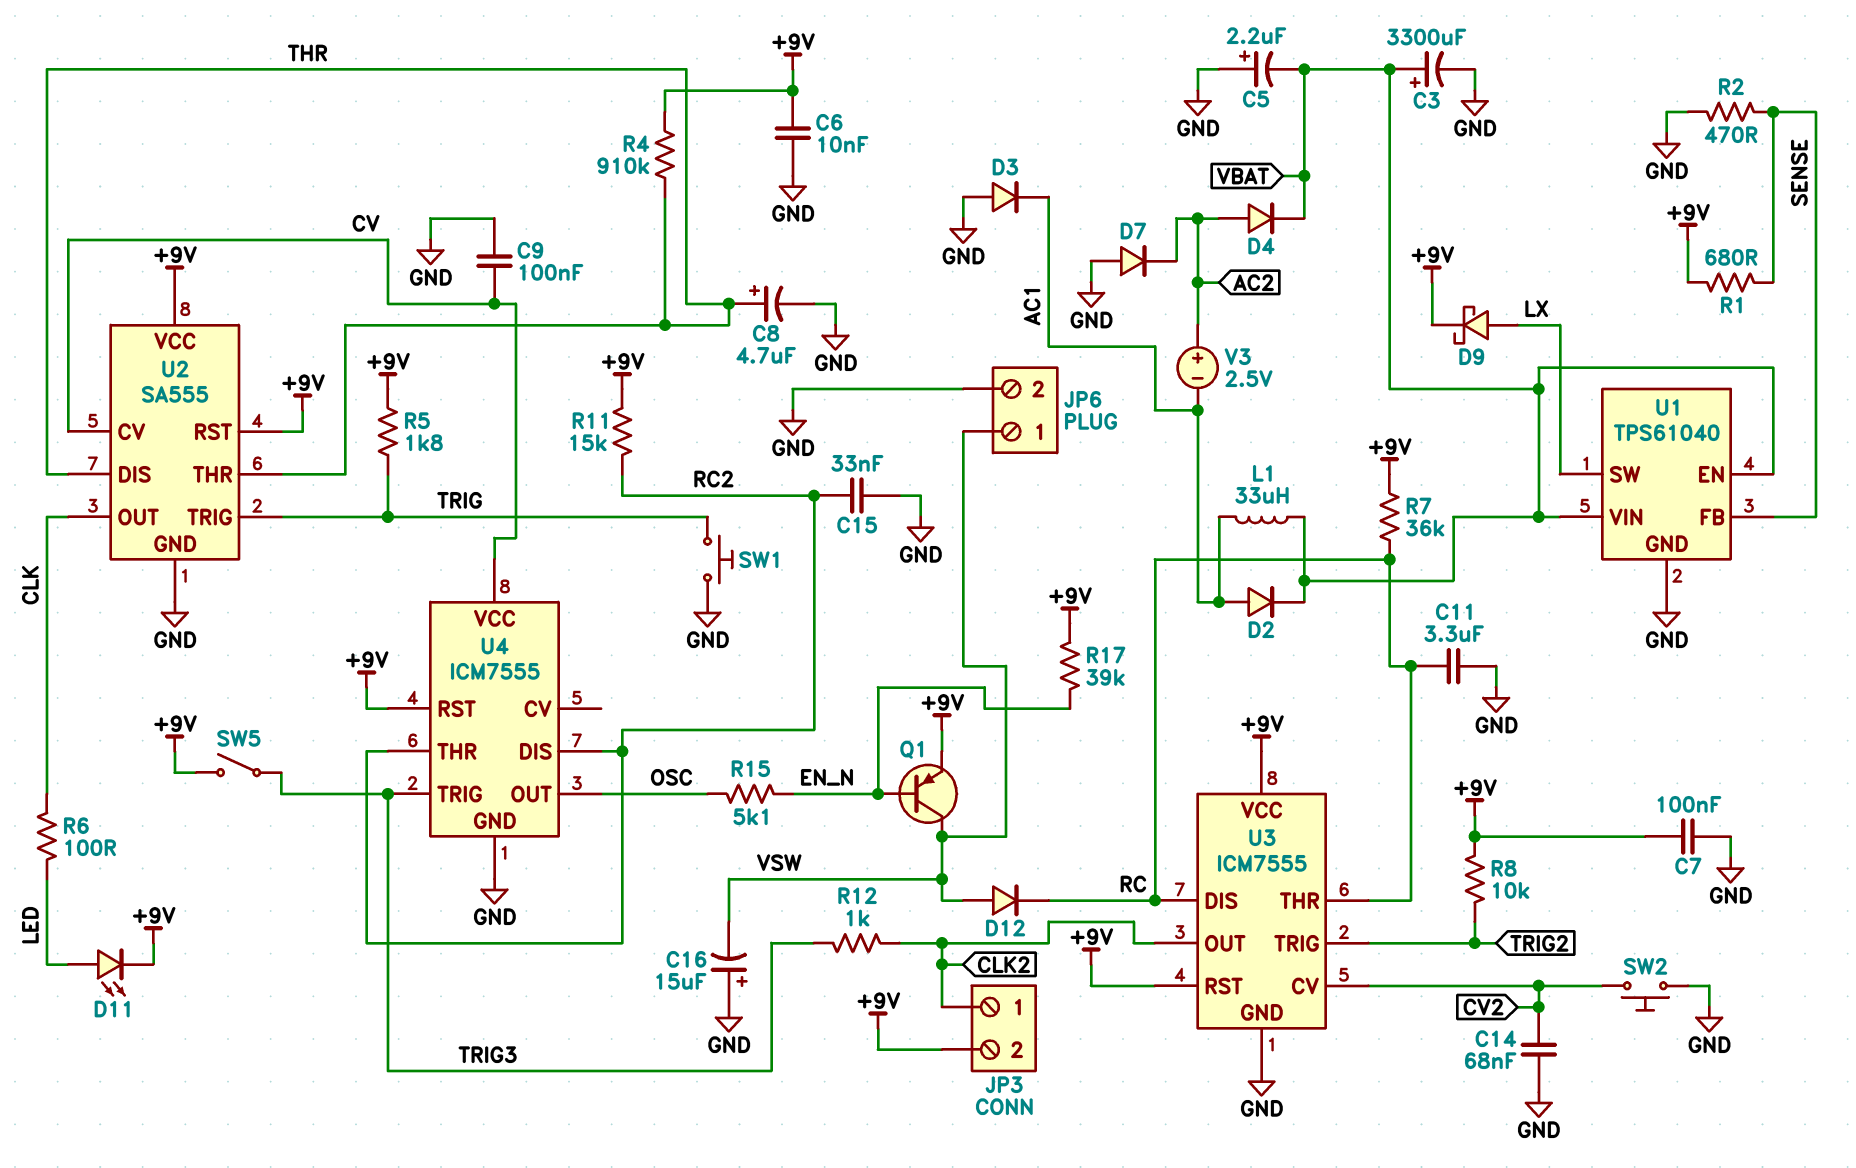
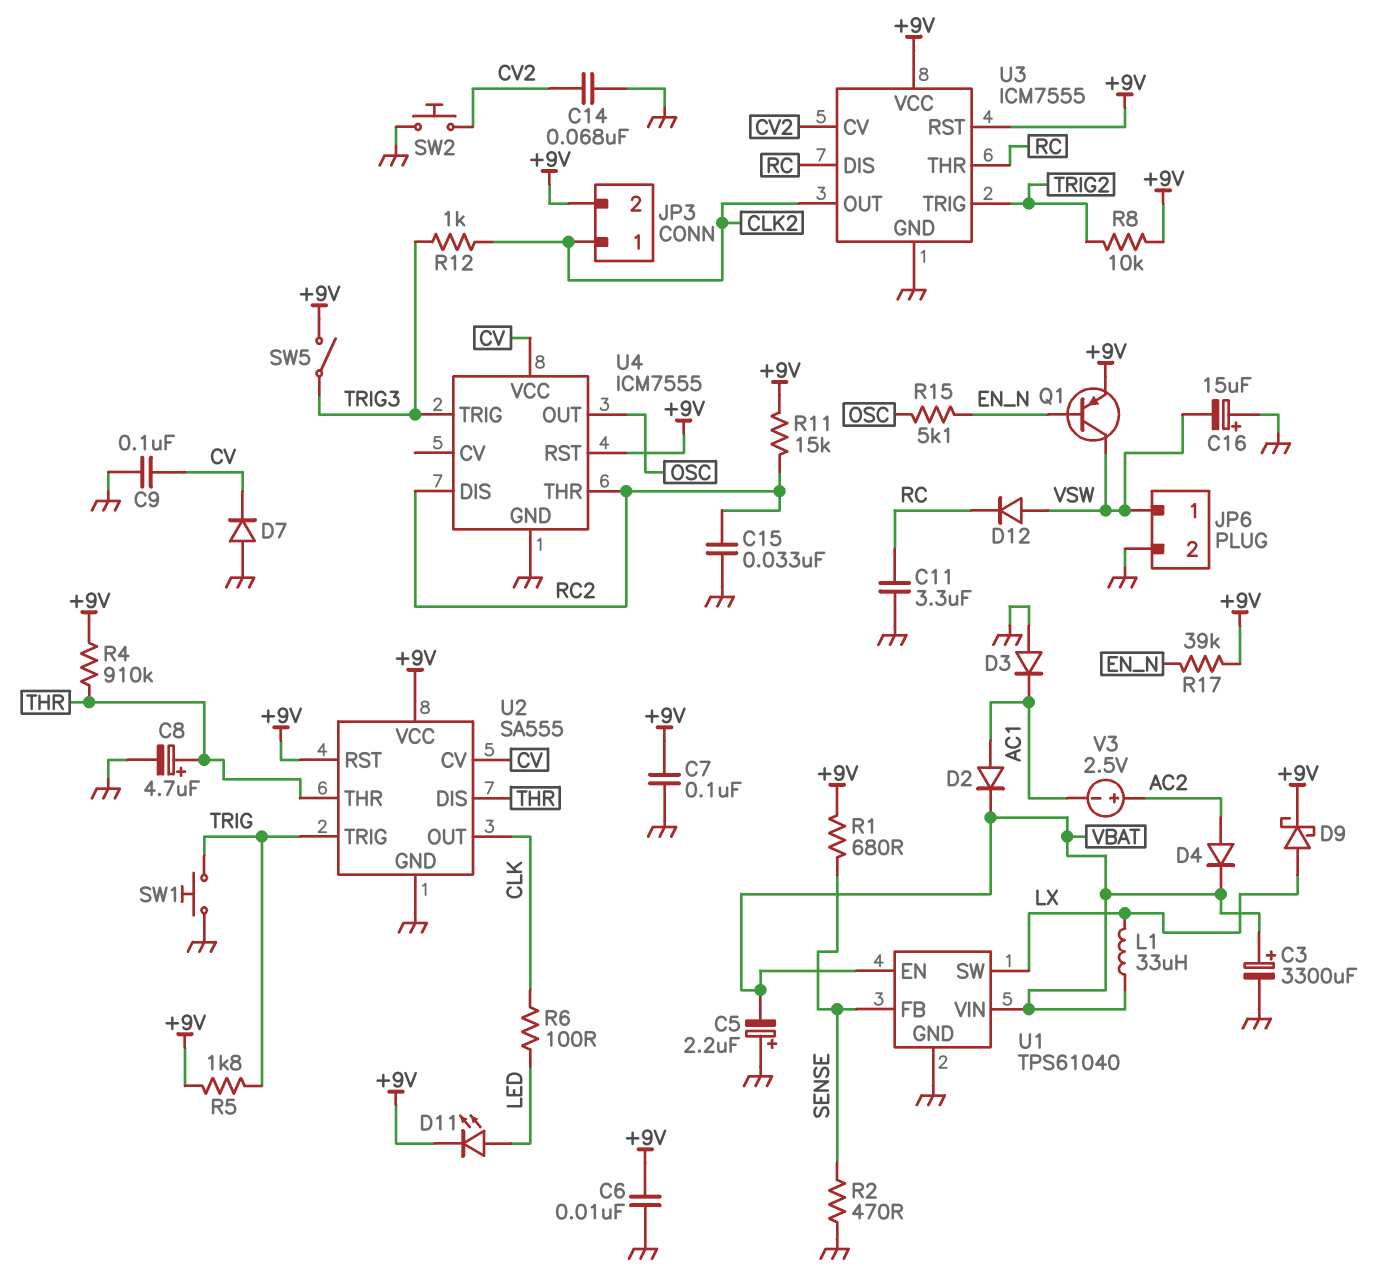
D7: diode (A GND, K AC2) -> diode (A GND, K CV)
L1: 33uH (AC1, VBAT) -> 33uH (LX, VBAT)
R7: 36k (+9V, RC) -> none

